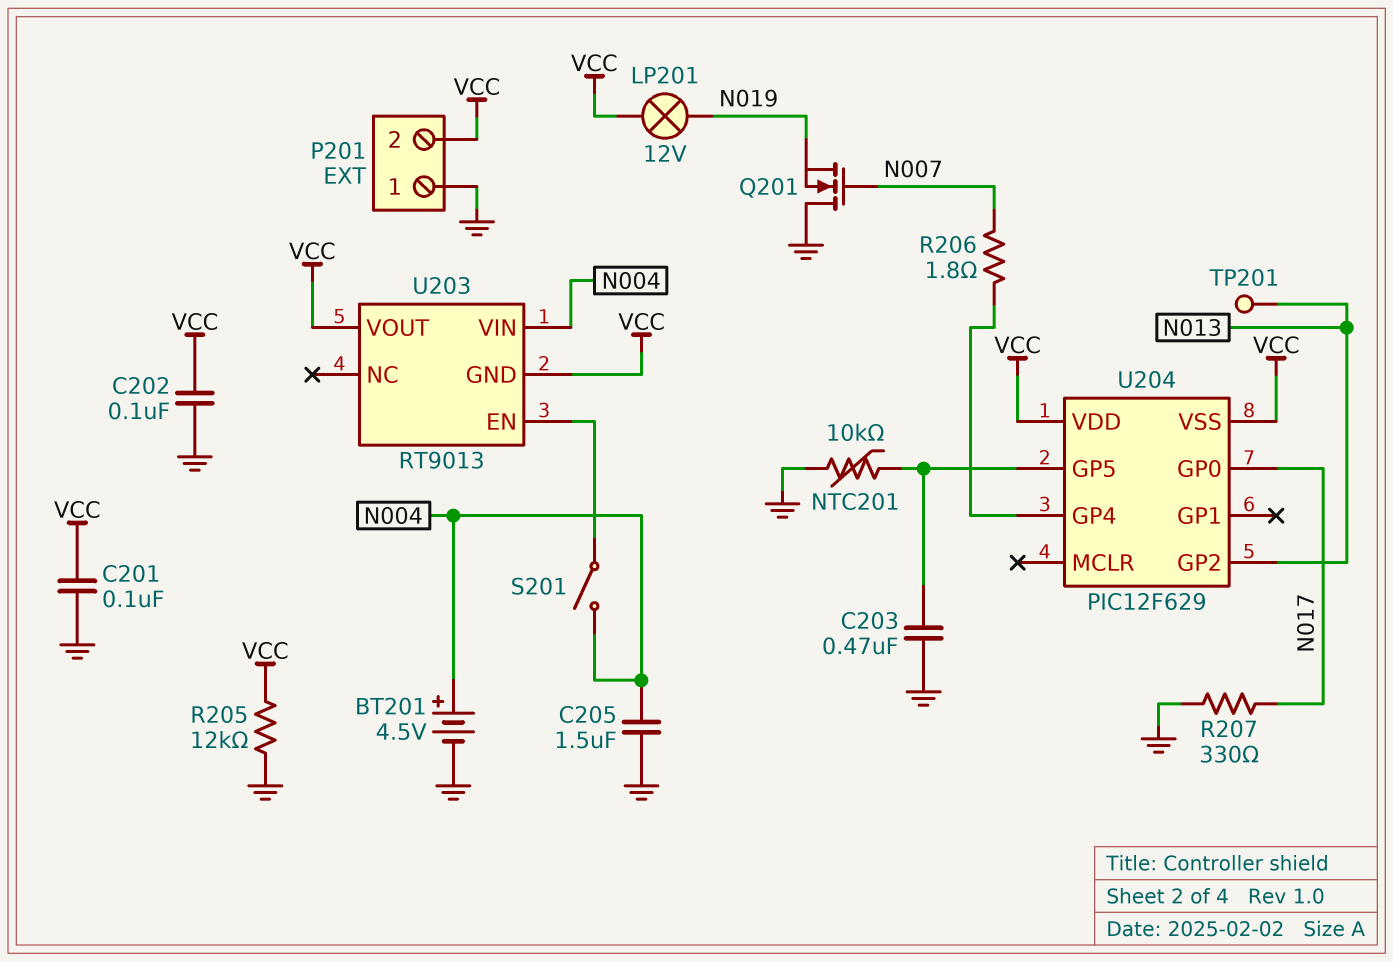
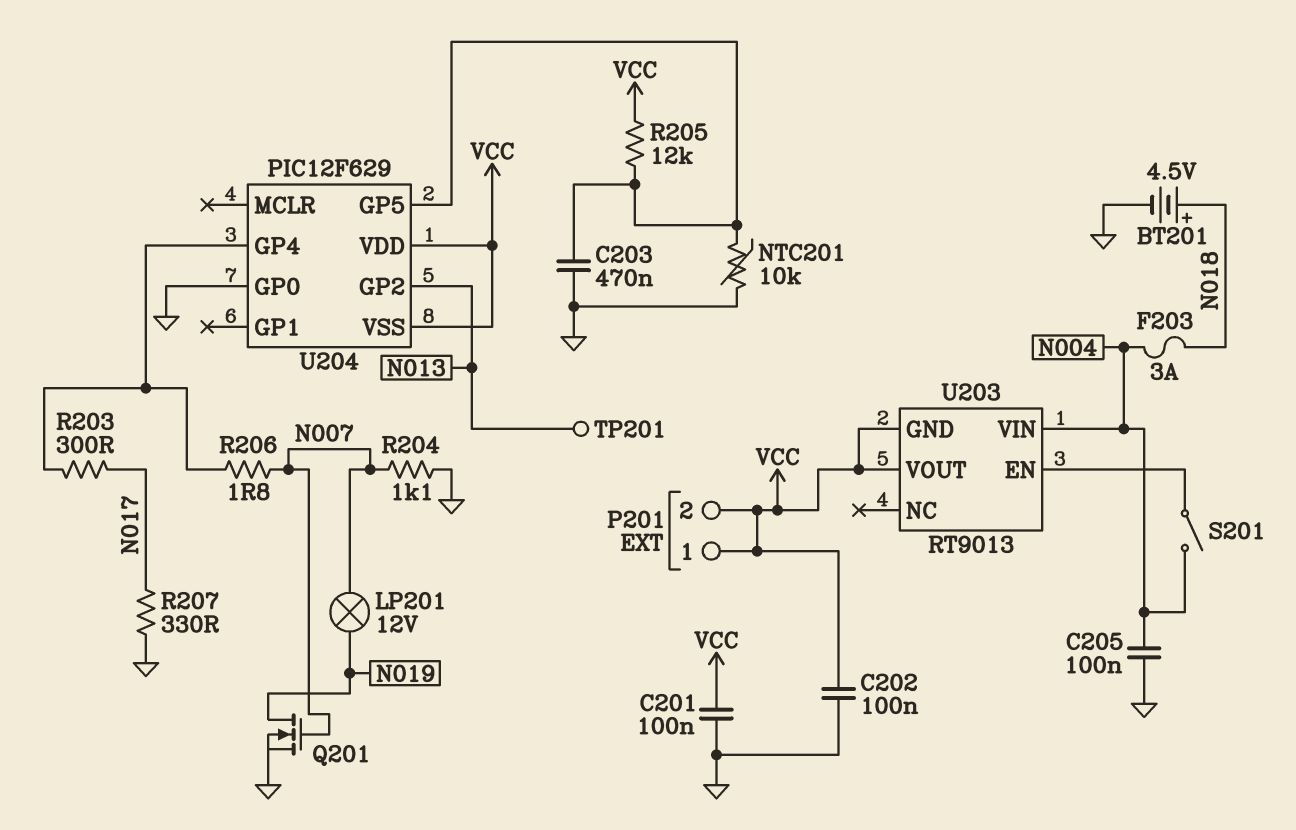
BT201: 4.5V (plus N004, minus GND) -> 4.5V (plus N018, minus GND)
C205: 1.5uF (GND, N004) -> 100nF (GND, N004)
F203: none -> 3A (N004, N018)
LP201: lamp 12V (N019, VCC) -> lamp 12V (N007, N019)
P201 pin 1: GND -> VCC
Q201: NMOS (G N007, D GND, S N019) -> NMOS (G N007, D N019, S GND)
R203: none -> 300 (N017, U204/GP4)
R204: none -> 1.1k (GND, N007)
R205: 12k (GND, VCC) -> 12k (U204/GP5, VCC)
U204 pin GP0: N017 -> GND

